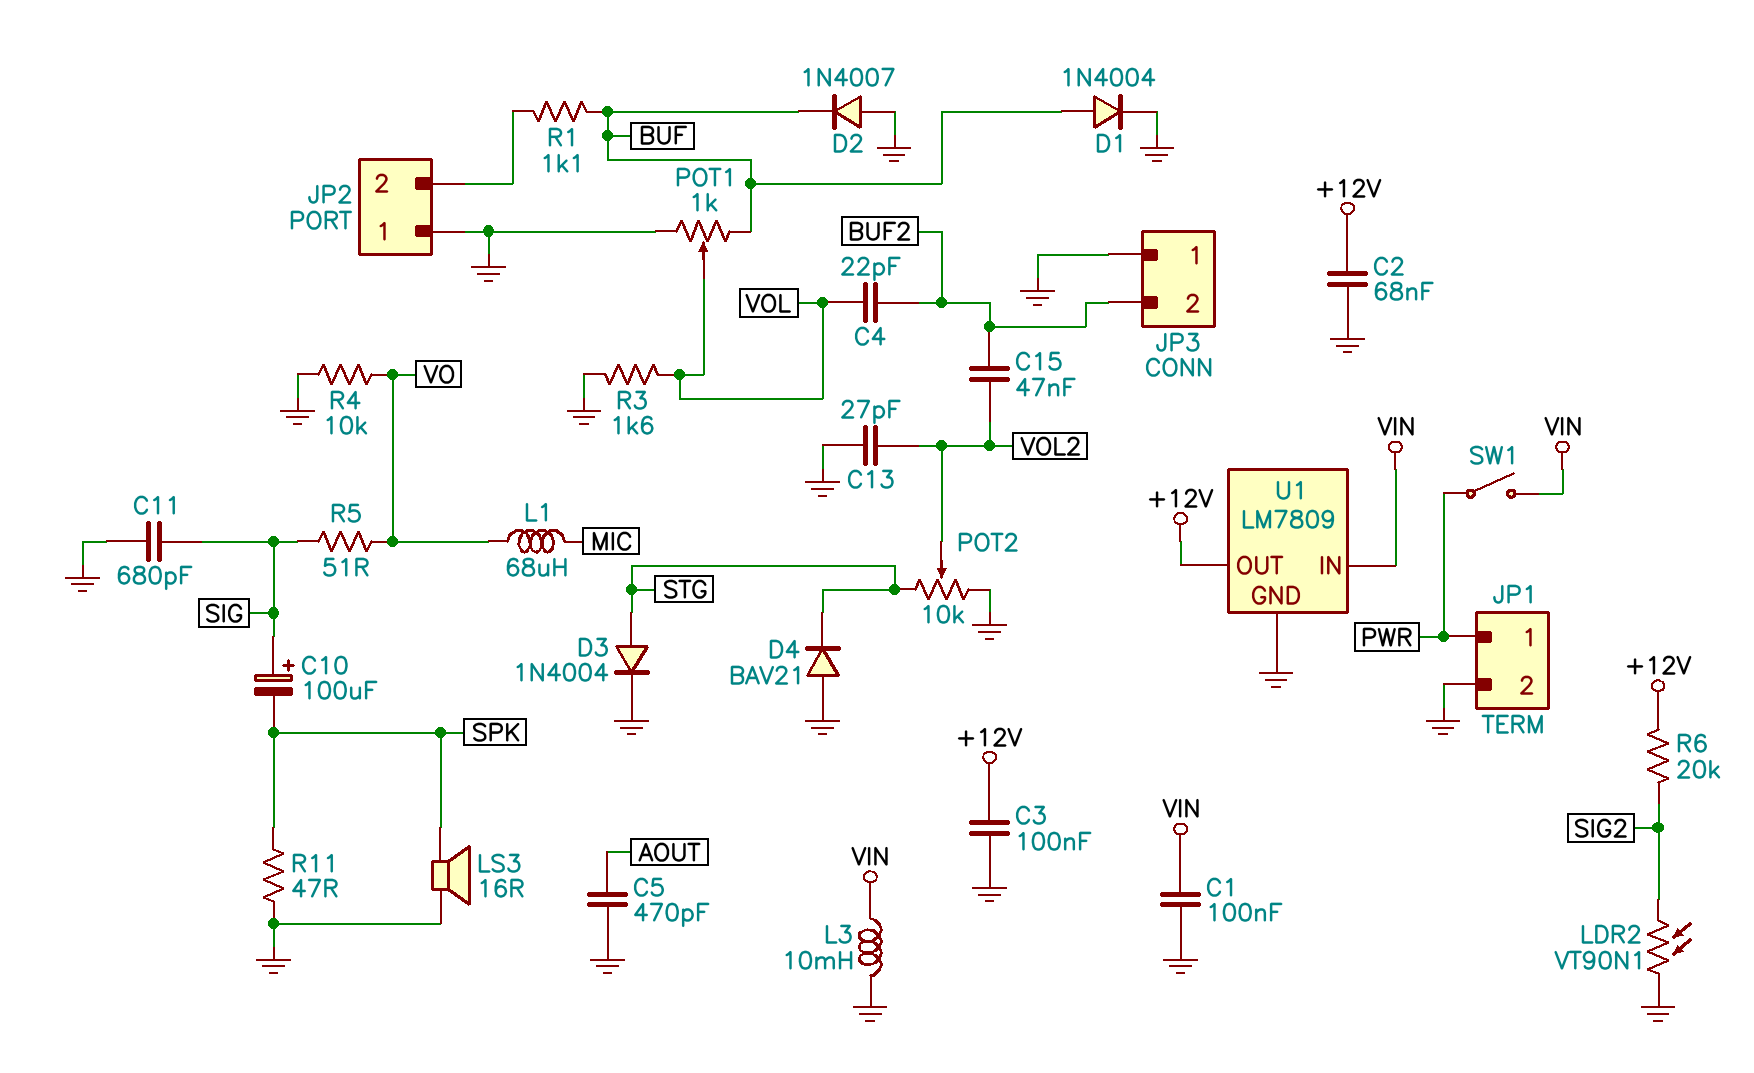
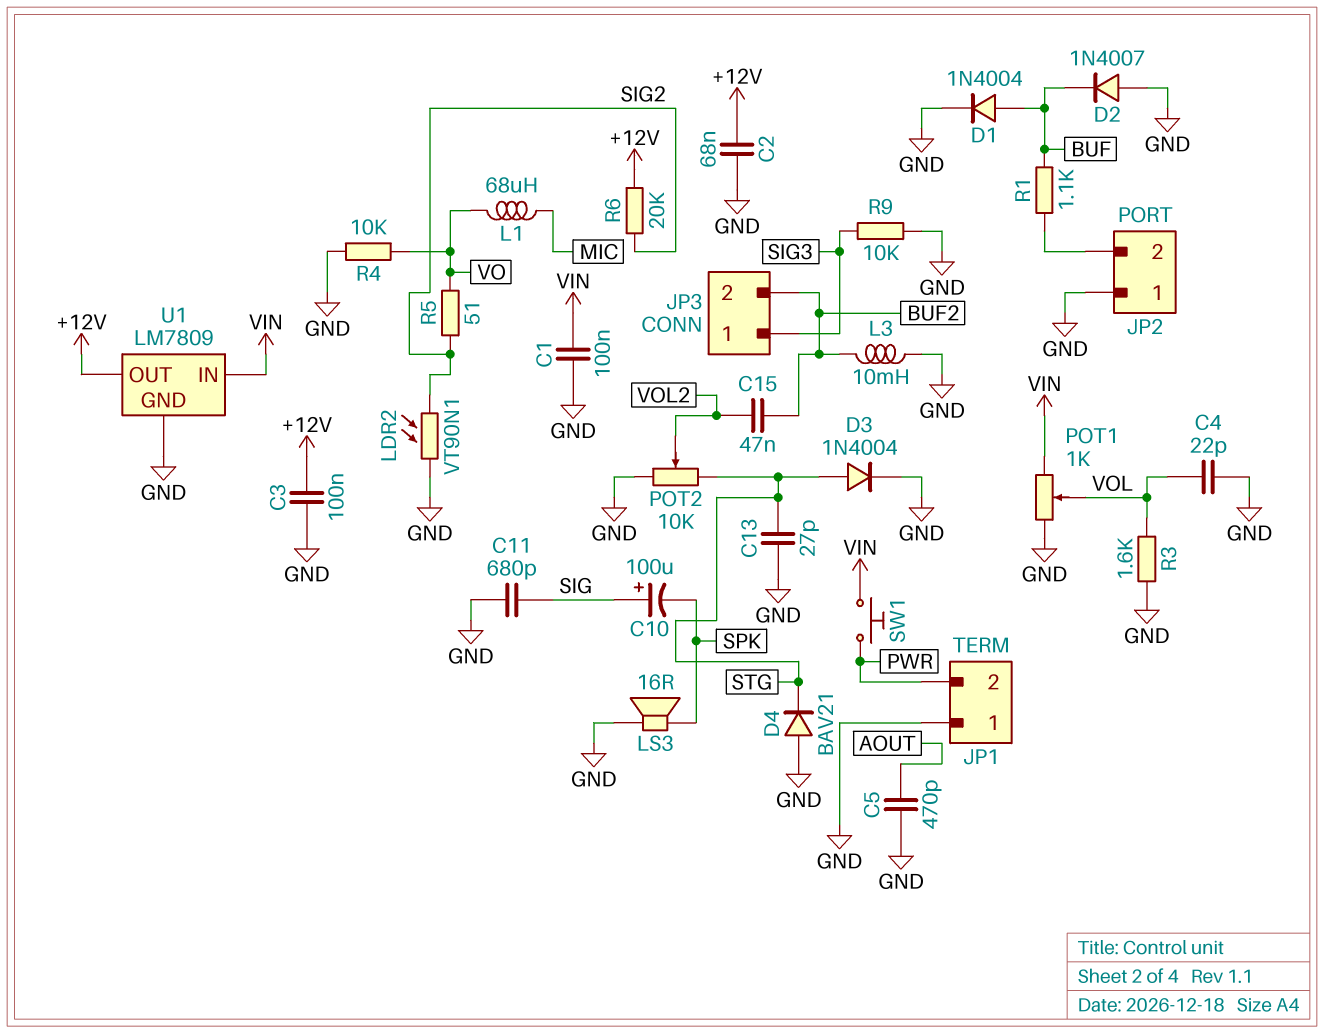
C4: 22pF (BUF2, VOL) -> 22pF (GND, VOL)
C13: 27pF (GND, VOL2) -> 27pF (GND, STG)
JP1 pin 1: PWR -> GND
JP1 pin 2: GND -> PWR
JP3 pin 1: GND -> SIG3
L3: 10mH (GND, VIN) -> 10mH (BUF2, GND)
POT1: 1k (BUF, GND, wiper VOL) -> 1k (GND, VIN, wiper VOL)
R5: 51 (SIG, VO) -> 51 (SIG2, VO)
R9: none -> 10k (GND, SIG3)
R11: 47 (GND, SPK) -> none
SW1: switch (PWR, VIN) -> button (PWR, VIN)

